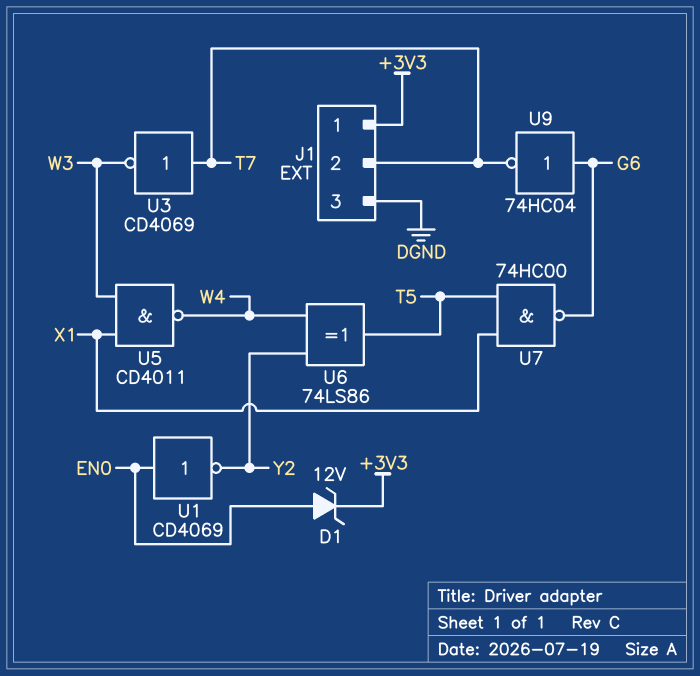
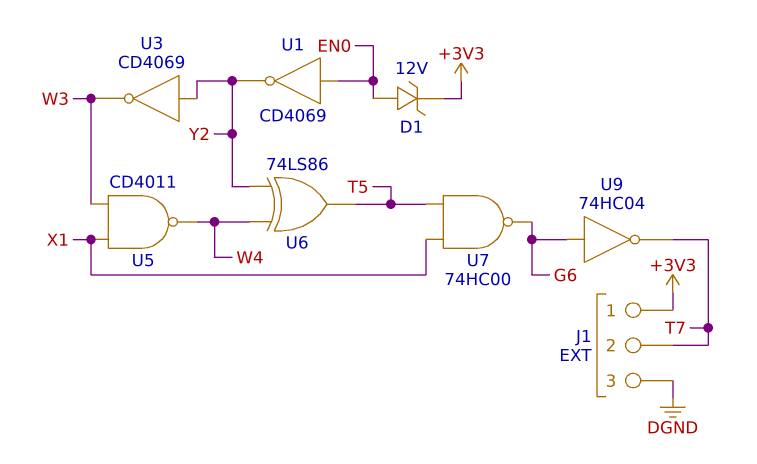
U3: NOT CD4069 (in T7, out W3) -> NOT CD4069 (in Y2, out W3)

